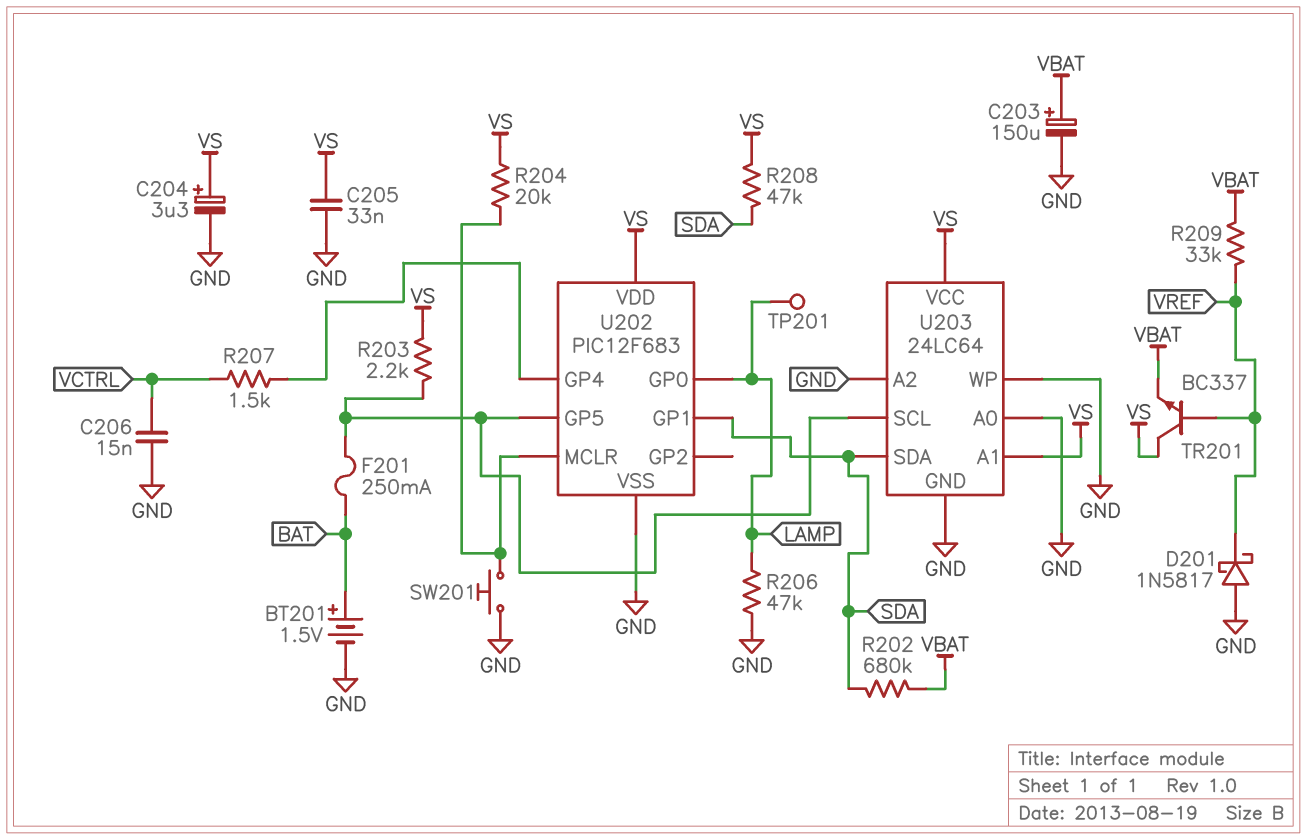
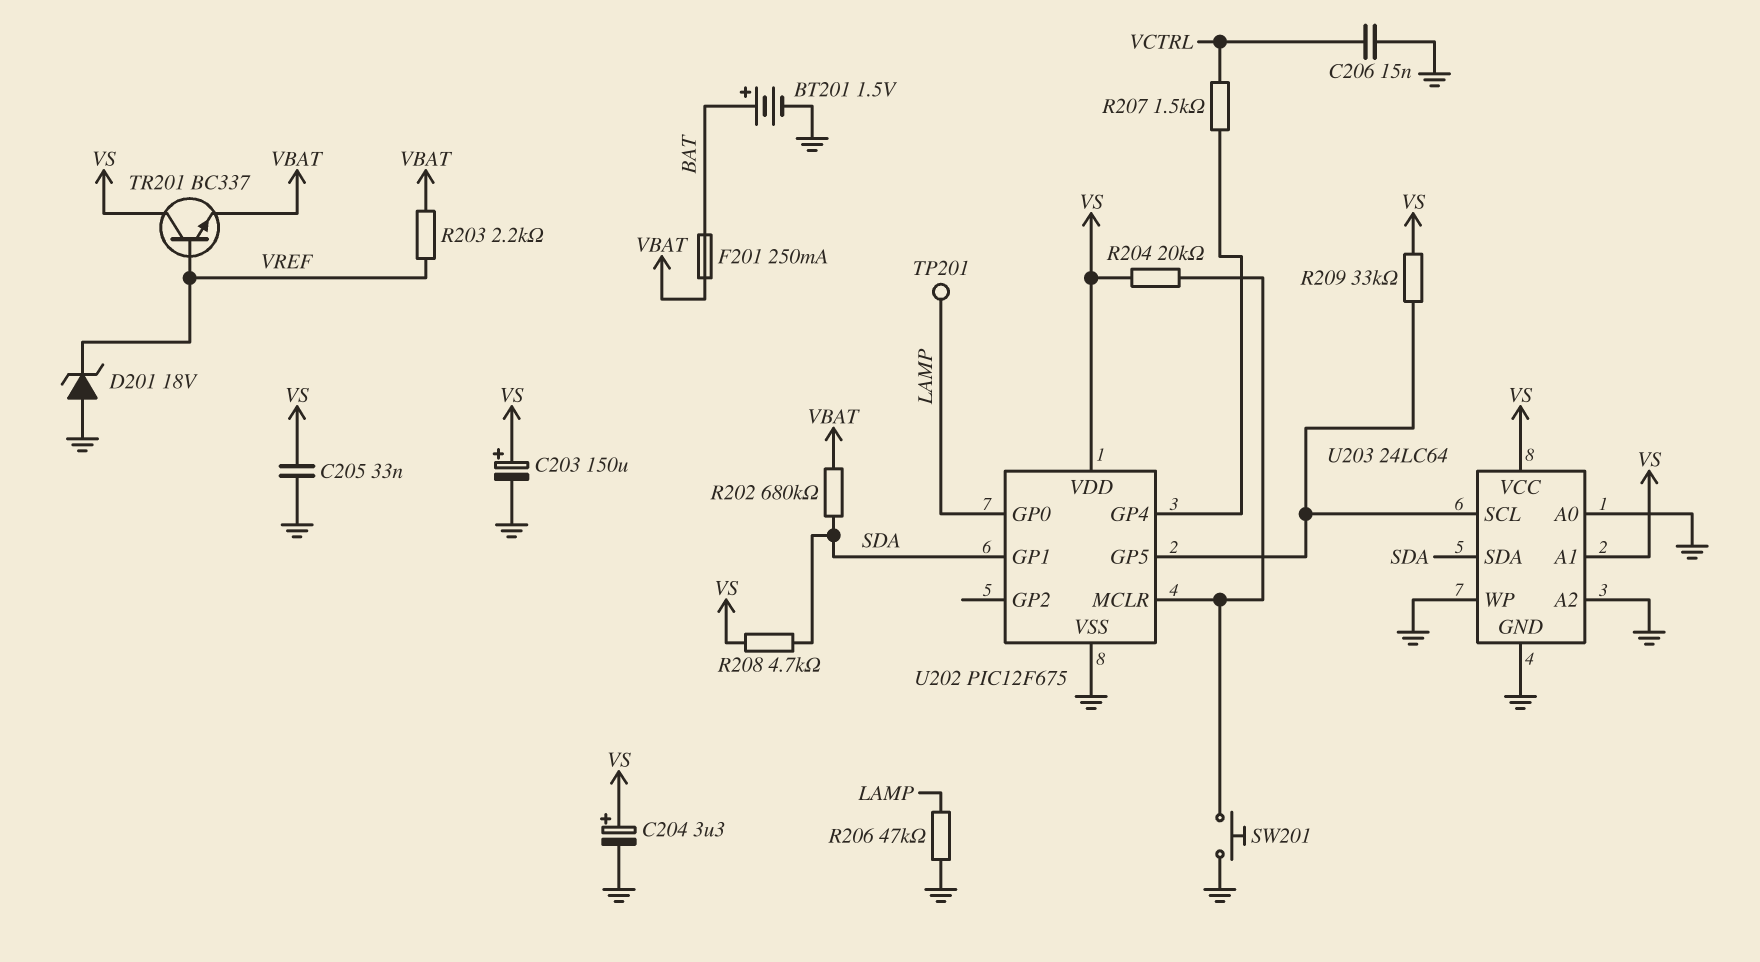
C203: 150uF (plus VBAT, minus GND) -> 150uF (plus VS, minus GND)
D201: schottky 1N5817 (A GND, K VREF) -> zener 18V (A GND, K VREF)
F201: 250mA (BAT, U202/GP5) -> 250mA (BAT, VBAT)
R203: 2.2k (U202/GP5, VS) -> 2.2k (VBAT, VREF)
R208: 47k (SDA, VS) -> 4.7k (SDA, VS)
R209: 33k (VBAT, VREF) -> 33k (U202/GP5, VS)
U202: PIC12F683 -> PIC12F675

